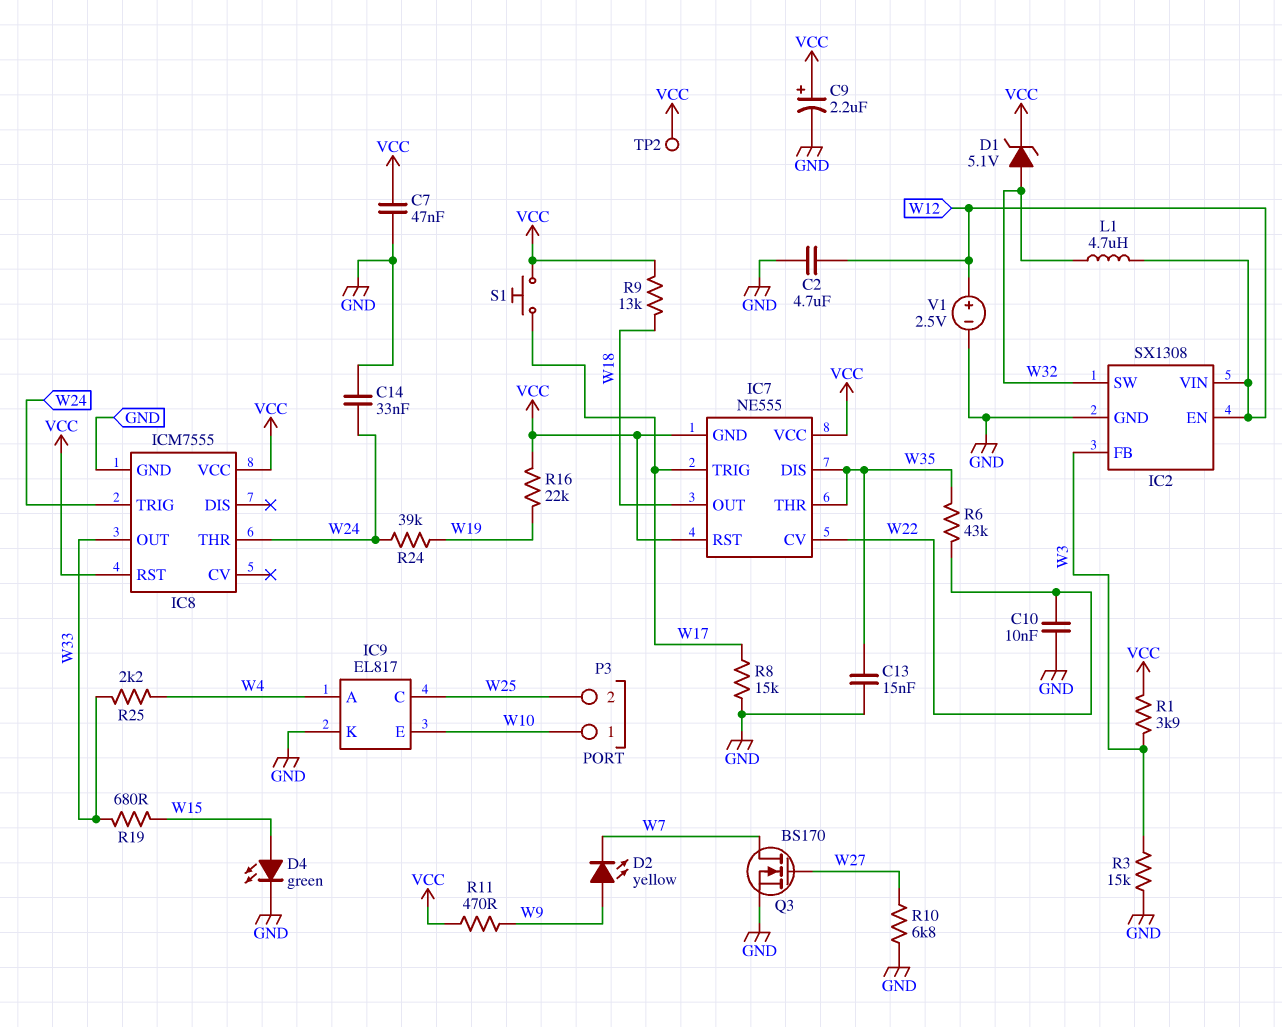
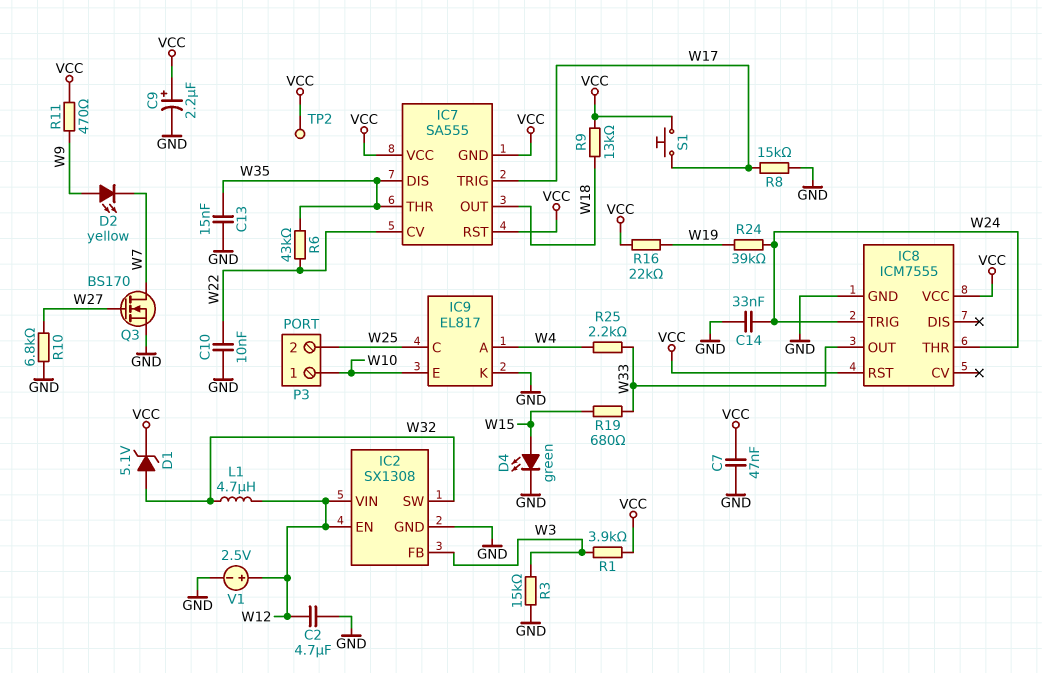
IC7: NE555 -> SA555

